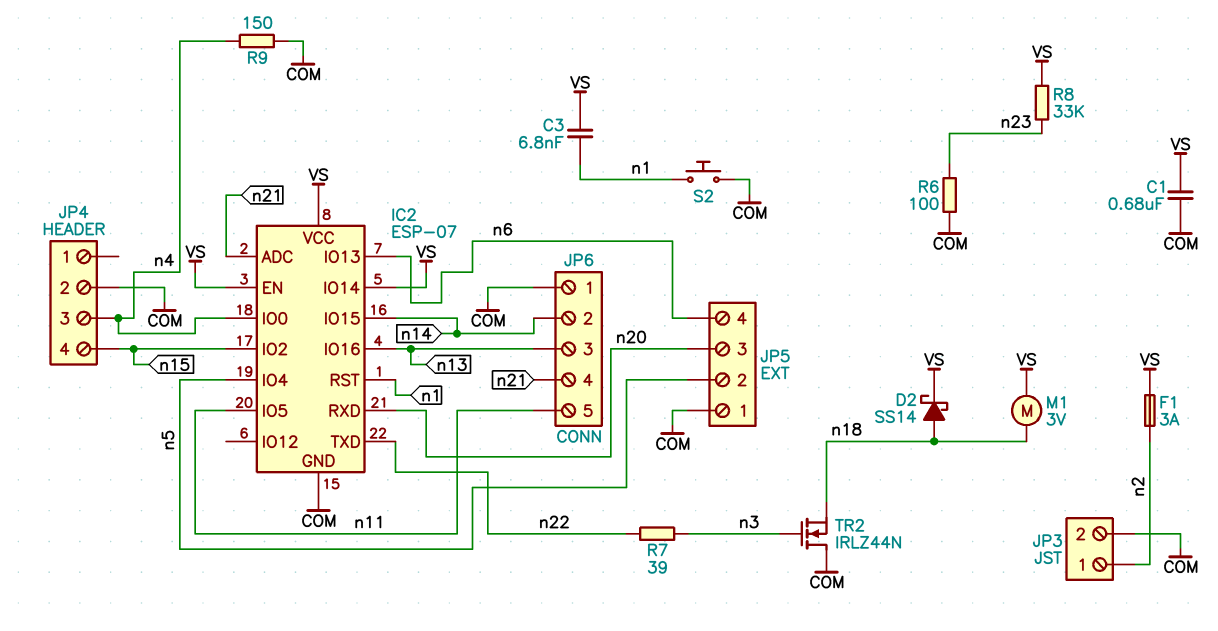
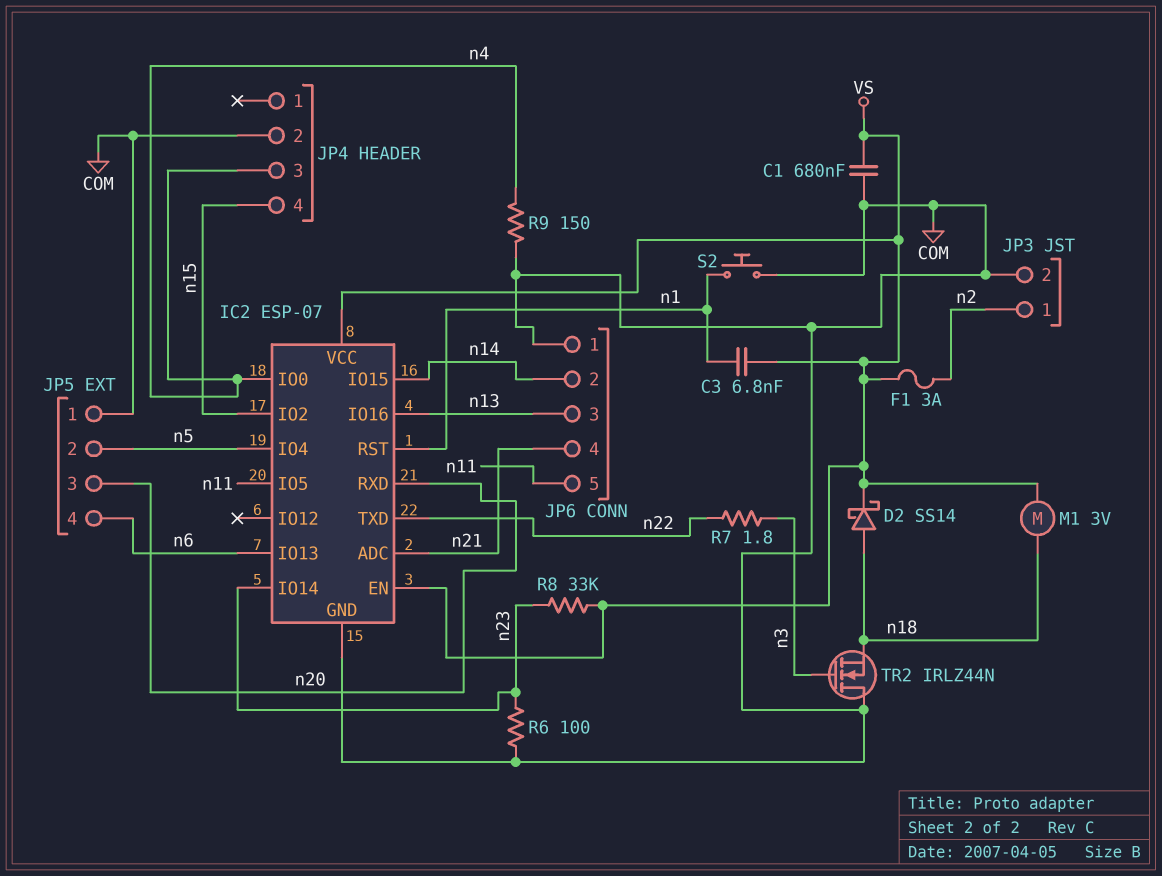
IC2 pin IO14: VS -> n23
R7: 39 (n3, n22) -> 1.8 (n3, n22)

